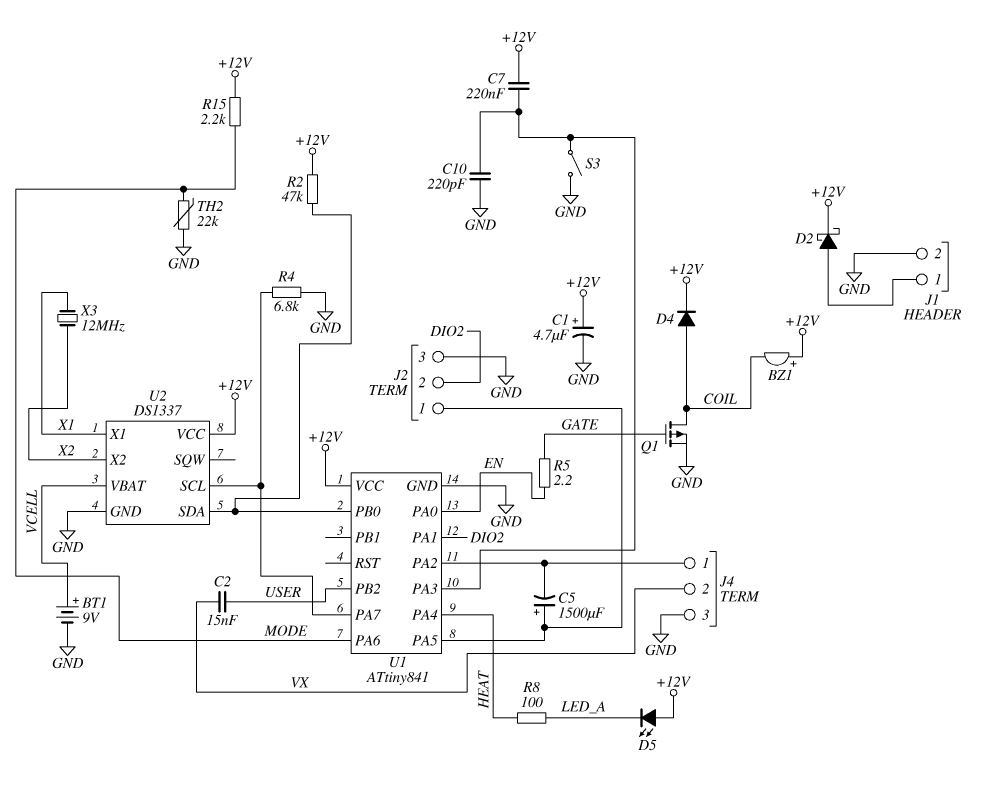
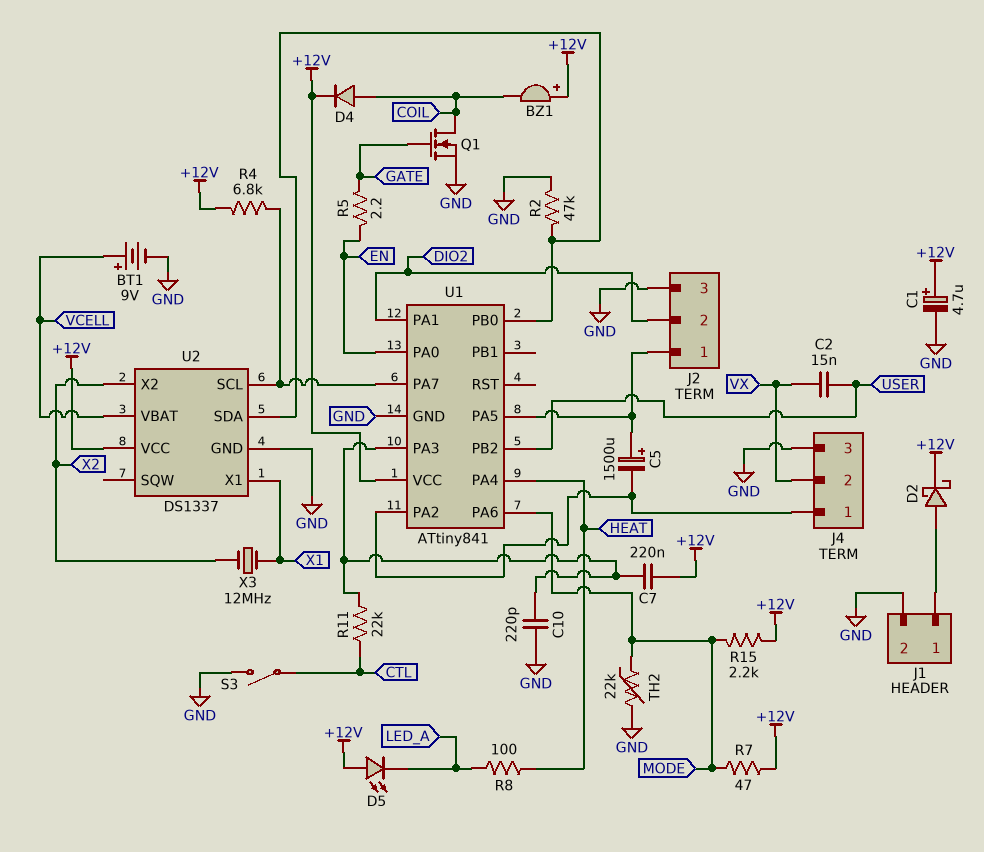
Q1: PMOS (G GATE, D COIL, S GND) -> NMOS (G GATE, D COIL, S GND)
R2: 47k (+12V, U1/PB0) -> 47k (GND, U1/PB0)
R4: 6.8k (GND, U1/PA7) -> 6.8k (+12V, U1/PA7)
R7: none -> 47 (+12V, MODE)
R11: none -> 22k (CTL, U1/PA3)
S3: switch (GND, U1/PA3) -> switch (CTL, GND)

